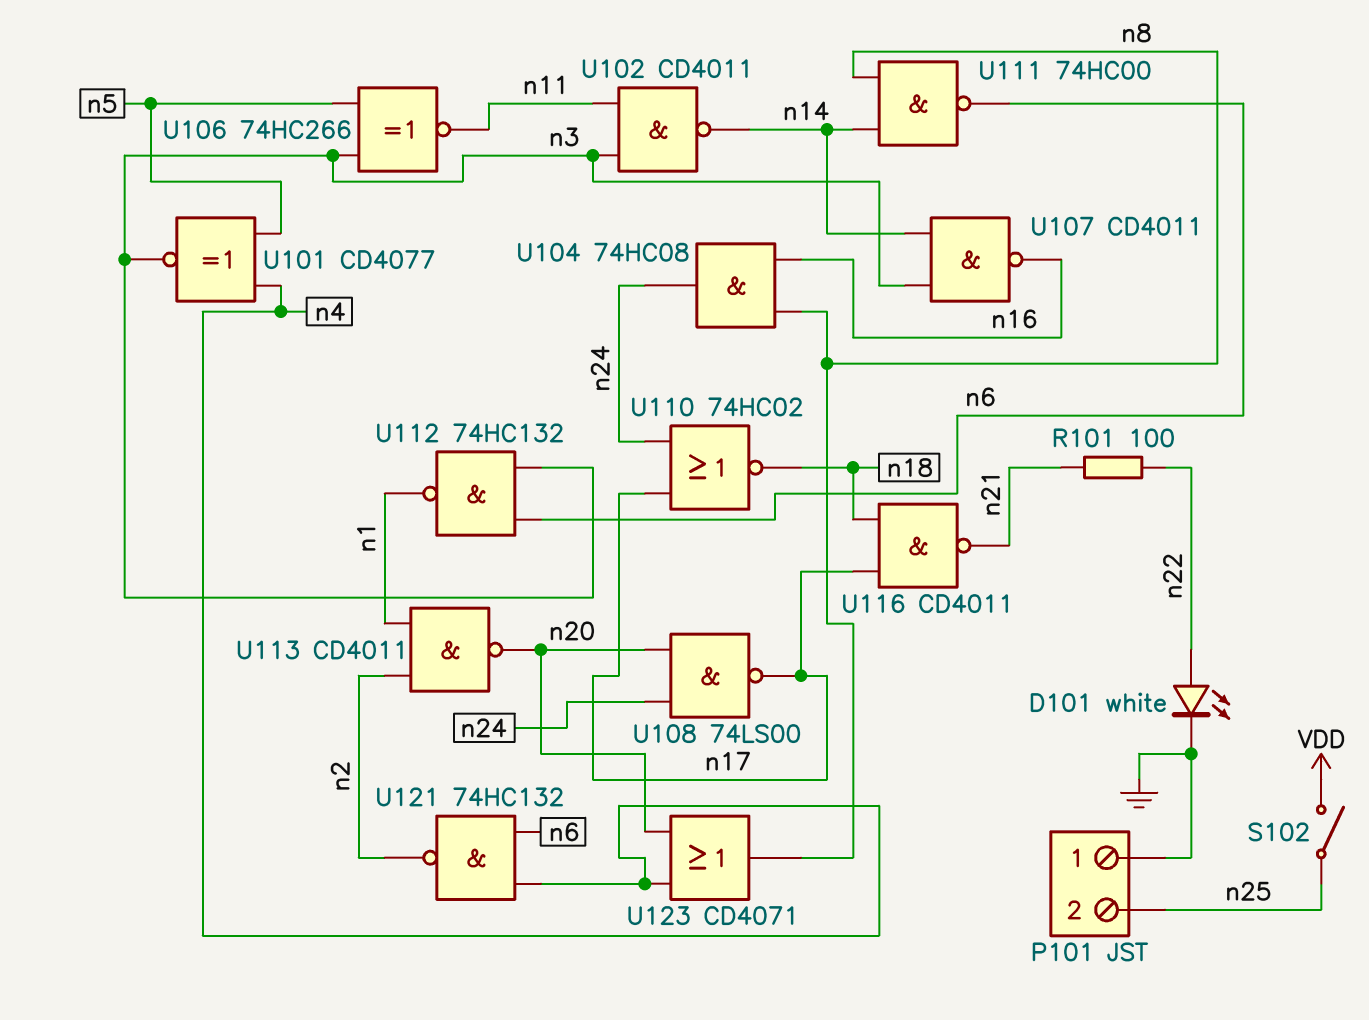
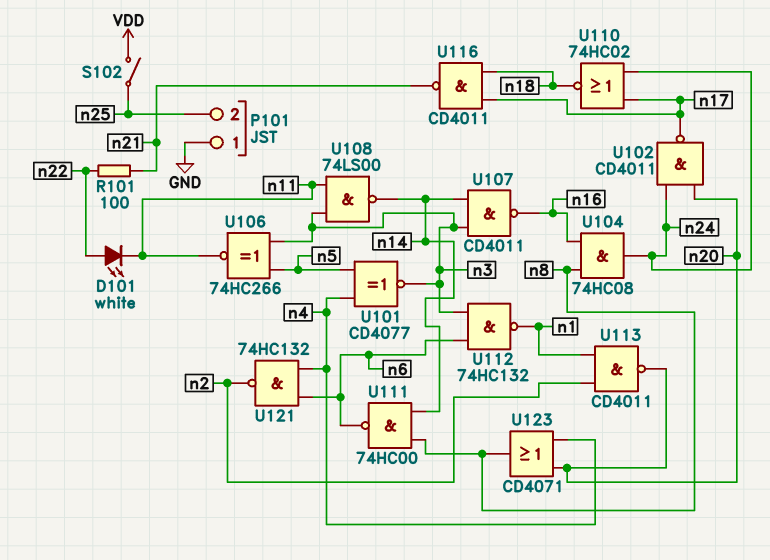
D101: LED white (A n22, K GND) -> LED white (A n22, K n11)
U102: NAND CD4011 (in n3, in n11, out n14) -> NAND CD4011 (in n20, in n24, out n17)
U108: NAND 74LS00 (in n20, in n24, out n17) -> NAND 74LS00 (in n3, in n11, out n14)

